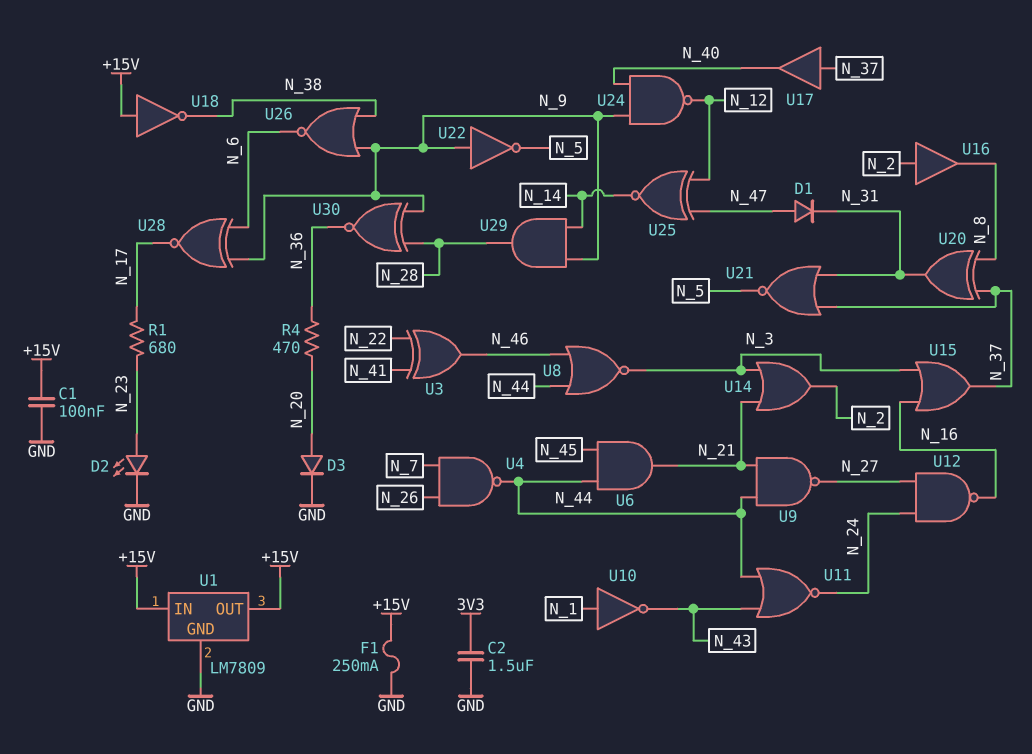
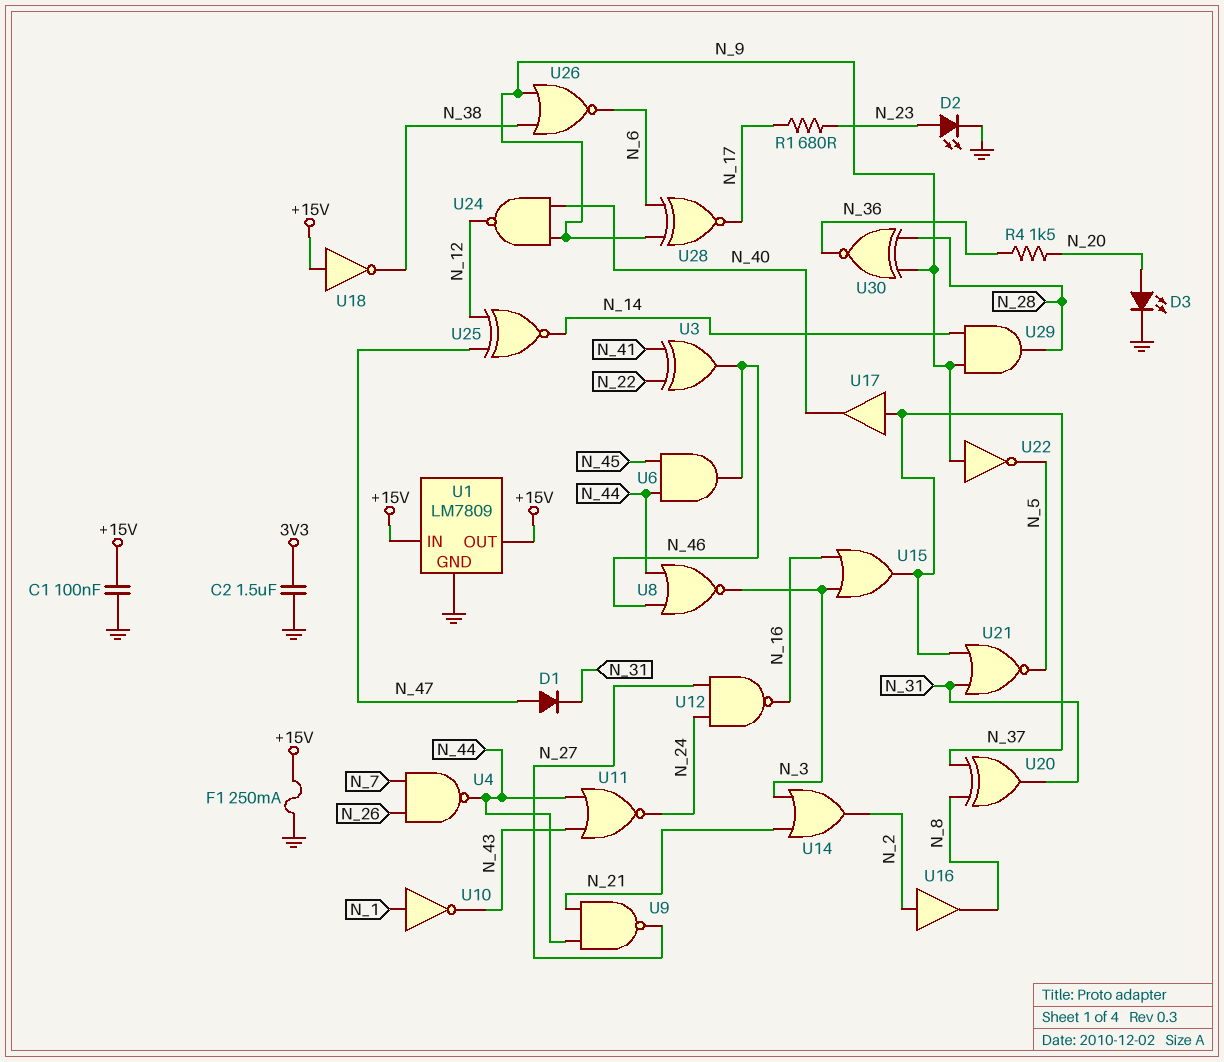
D3: diode (A N_20, K GND) -> LED (A N_20, K GND)
R4: 470 (N_20, N_36) -> 1.5k (N_20, N_36)
U6: AND (in N_44, in N_45, out N_21) -> AND (in N_44, in N_45, out N_46)

